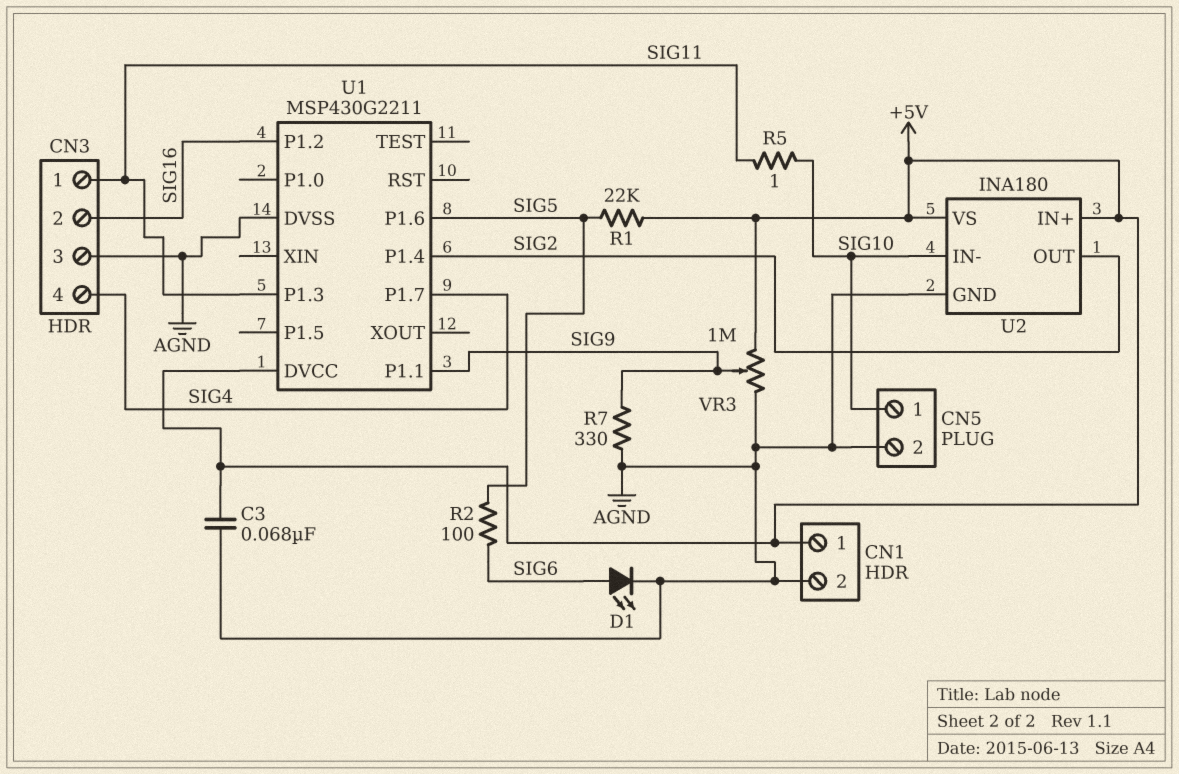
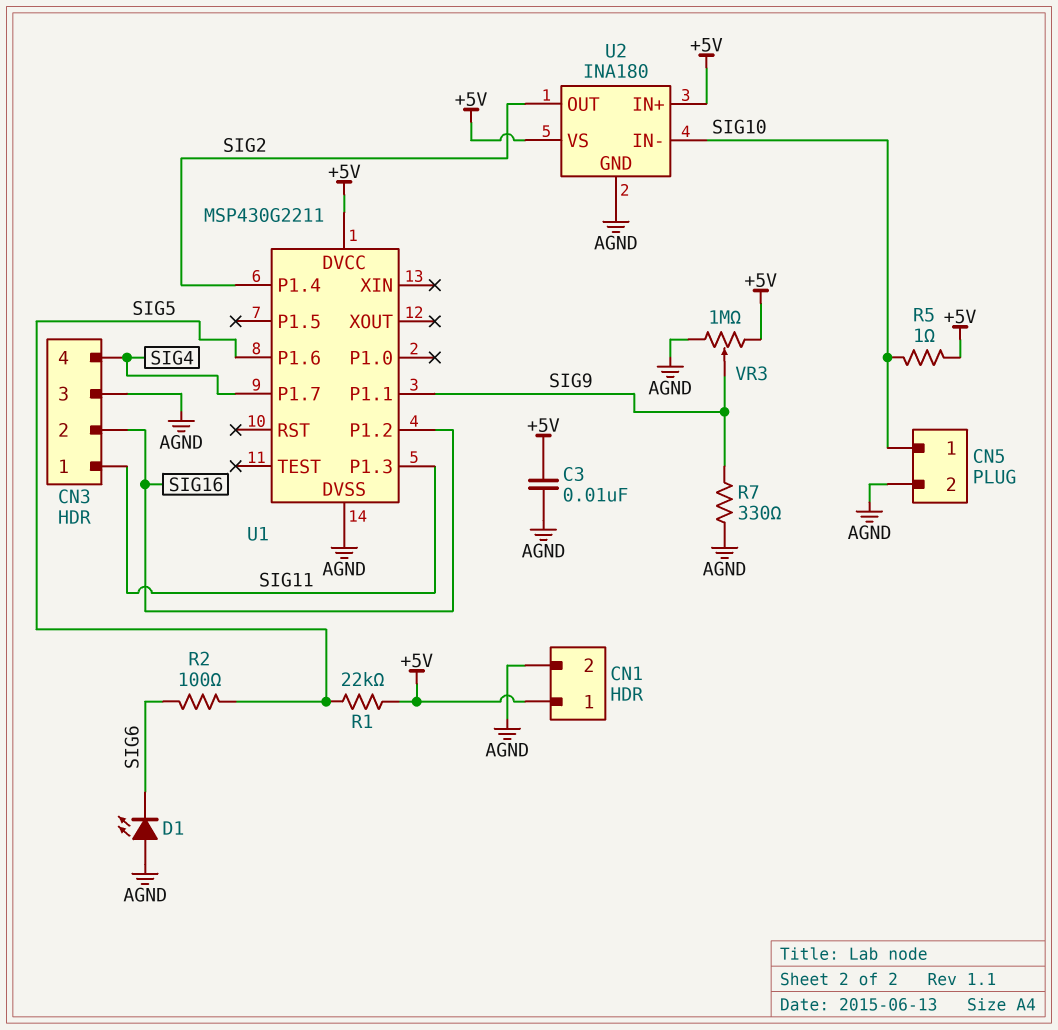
C3: 68nF (+5V, AGND) -> 10nF (+5V, AGND)
D1: LED (A SIG6, K AGND) -> LED (A AGND, K SIG6)
R5: 1 (SIG10, SIG11) -> 1 (+5V, SIG10)

